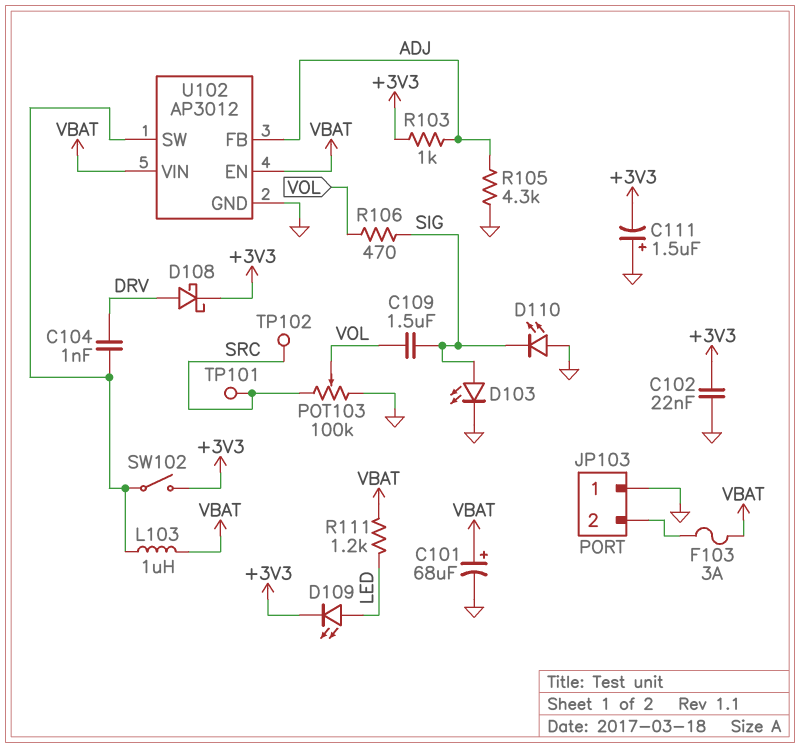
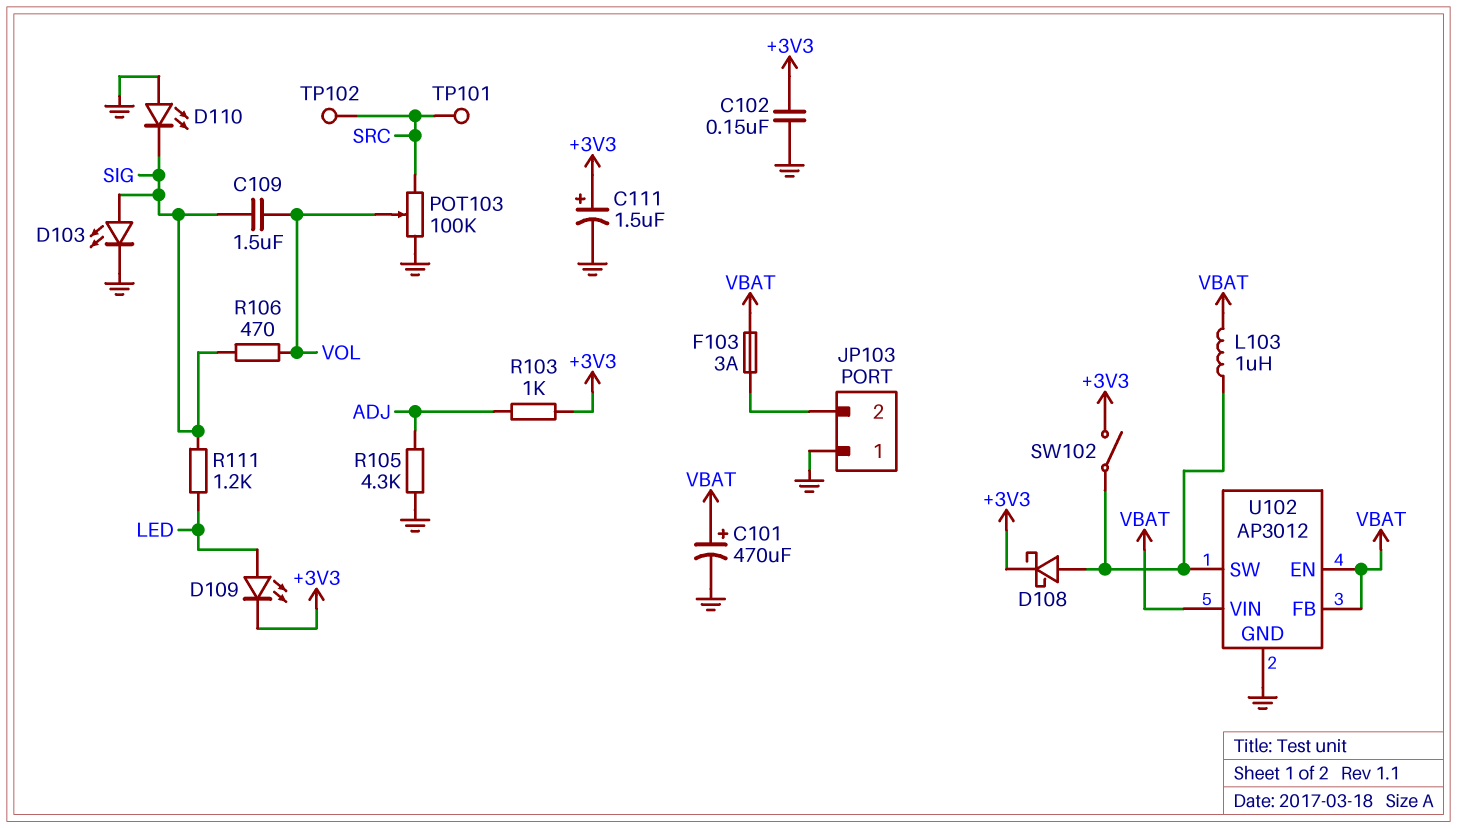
C101: 68uF (plus VBAT, minus GND) -> 470uF (plus VBAT, minus GND)
C102: 22nF (+3V3, GND) -> 150nF (+3V3, GND)
C104: 1nF (DRV, U102/SW) -> none
C111: 1.5uF (plus GND, minus +3V3) -> 1.5uF (plus +3V3, minus GND)
D108: schottky (A DRV, K +3V3) -> schottky (A U102/SW, K +3V3)
R111: 1.2k (LED, VBAT) -> 1.2k (LED, SIG)
U102 pin FB: ADJ -> VBAT

